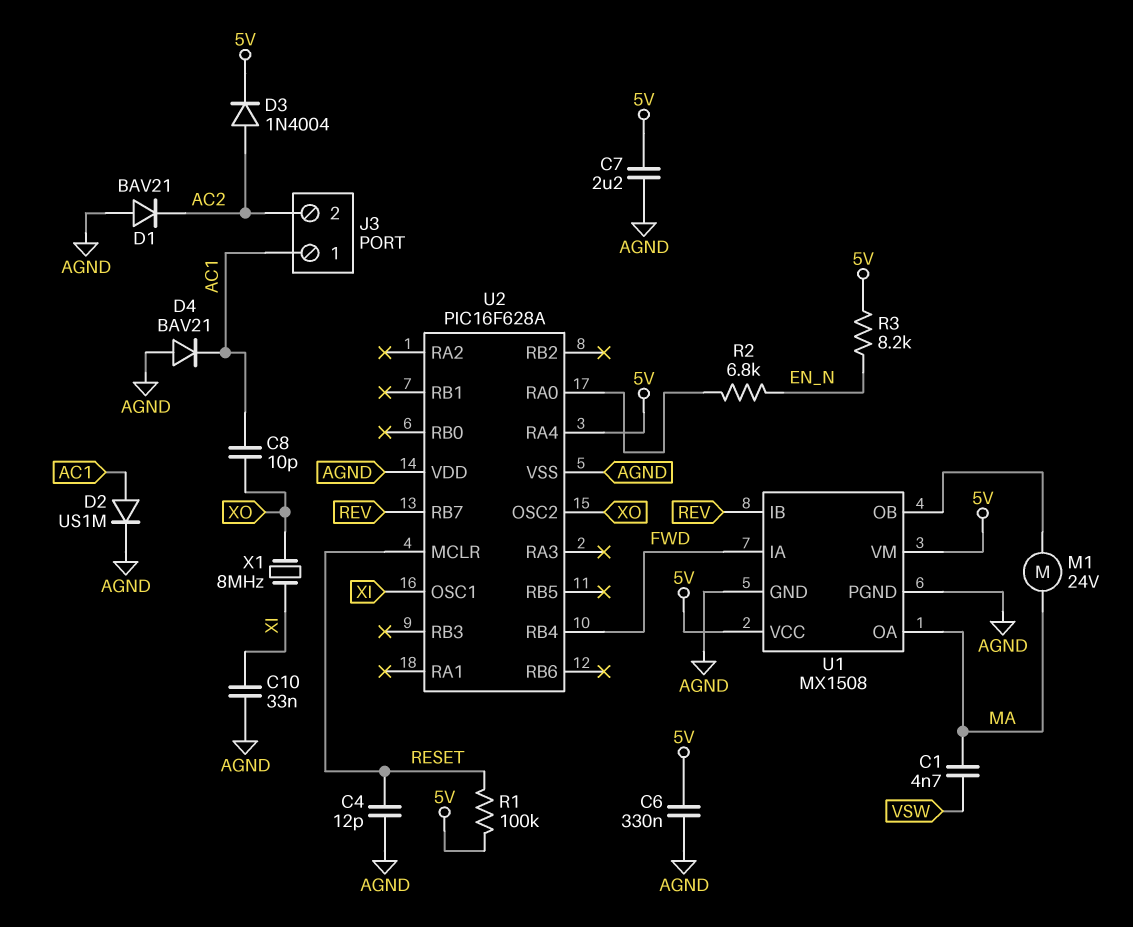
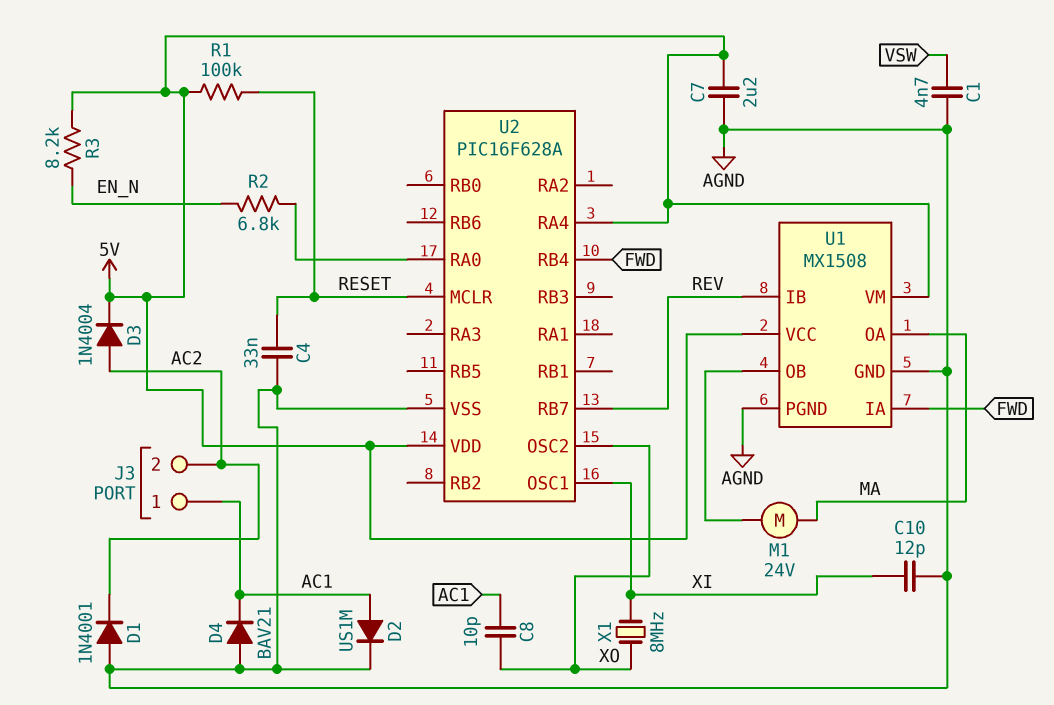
C1: 4.7nF (MA, VSW) -> 4.7nF (AGND, VSW)
C4: 12pF (AGND, RESET) -> 33nF (AGND, RESET)
C6: 330nF (5V, AGND) -> none
C10: 33nF (AGND, XI) -> 12pF (AGND, XI)
D1: diode BAV21 (A AGND, K AC2) -> diode 1N4001 (A AGND, K AC2)
U2 pin VDD: AGND -> 5V

